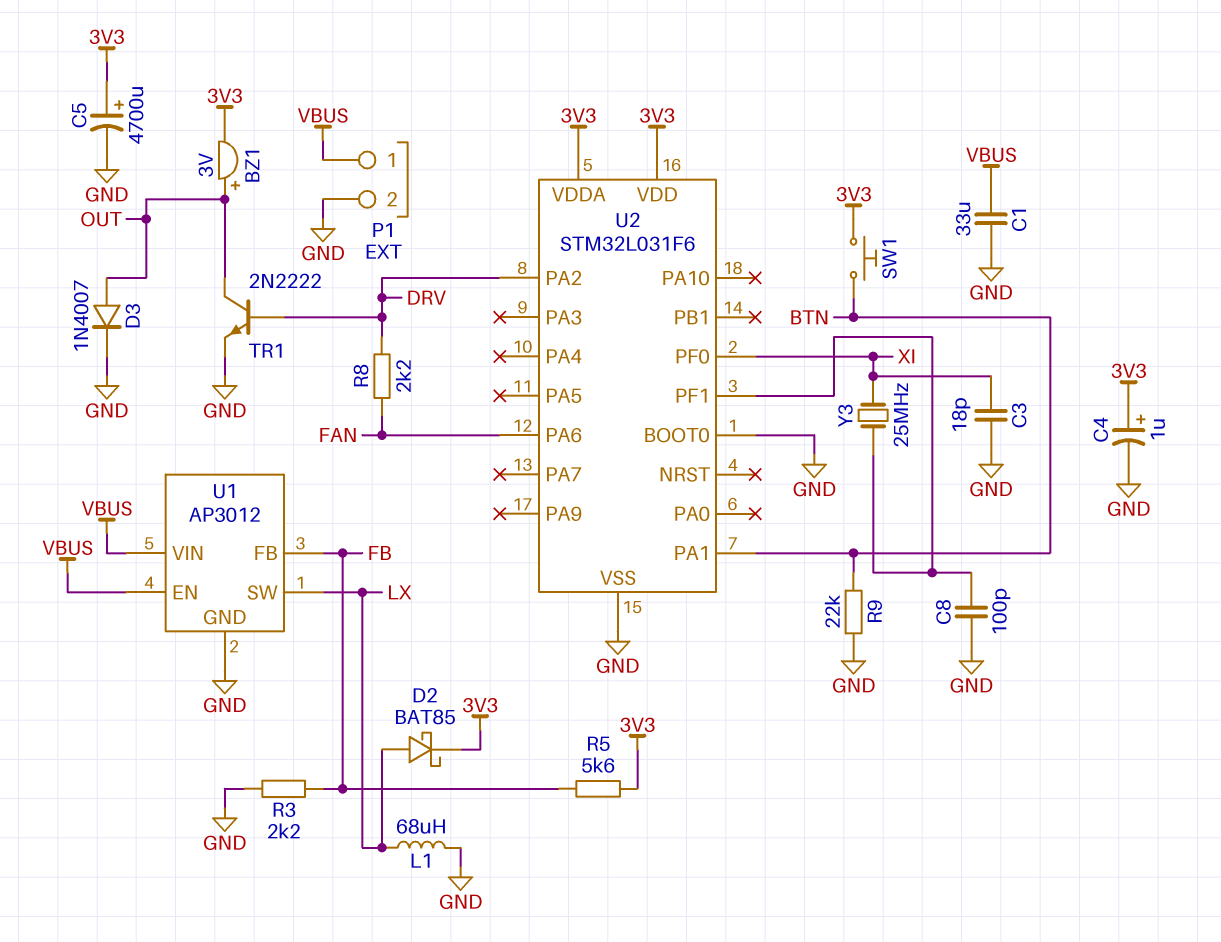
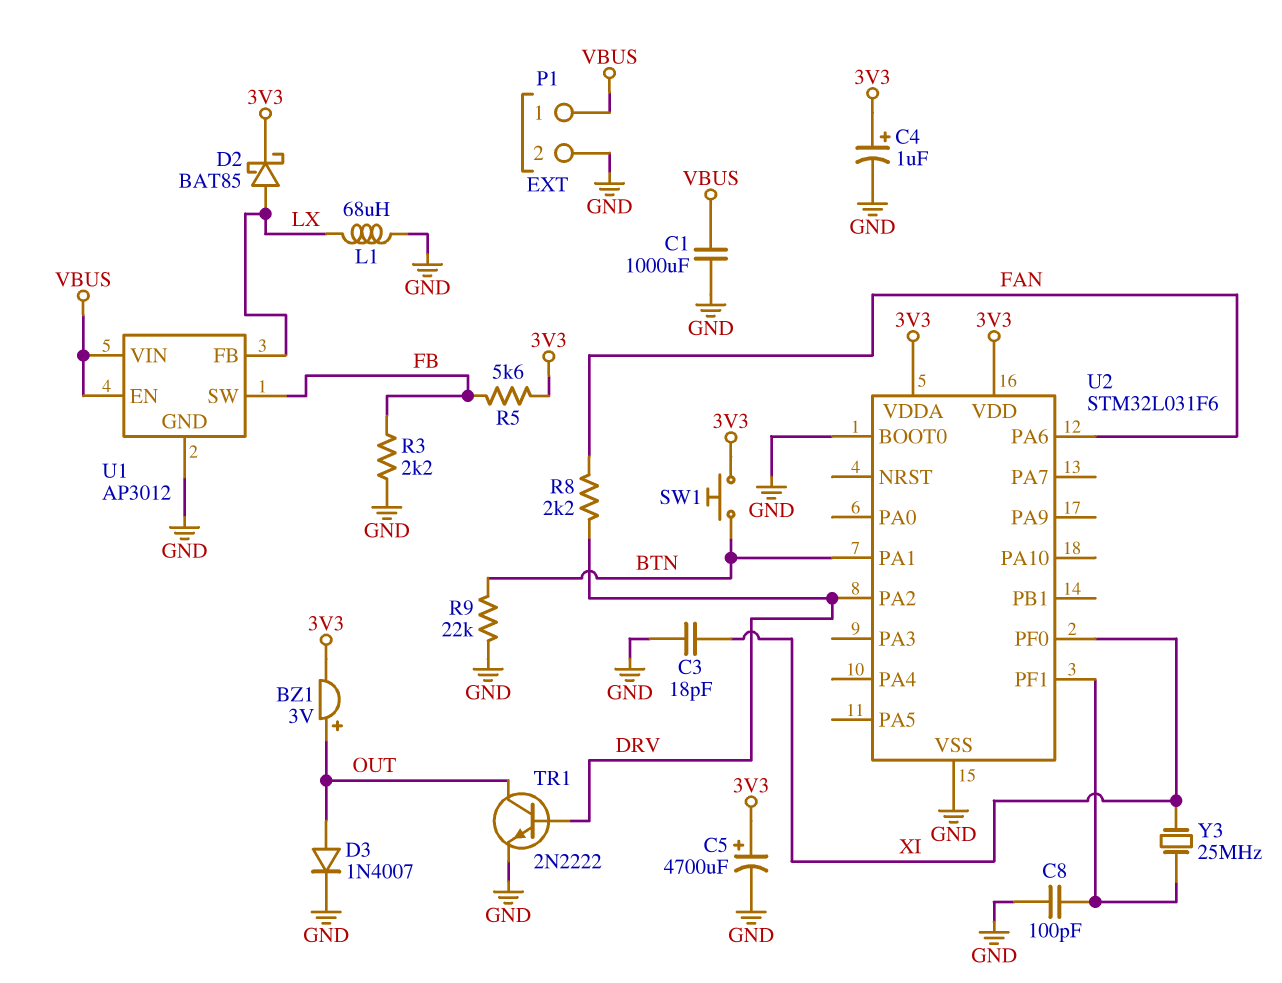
C1: 33uF (GND, VBUS) -> 1000uF (GND, VBUS)
U1 pin FB: FB -> LX
U1 pin SW: LX -> FB

